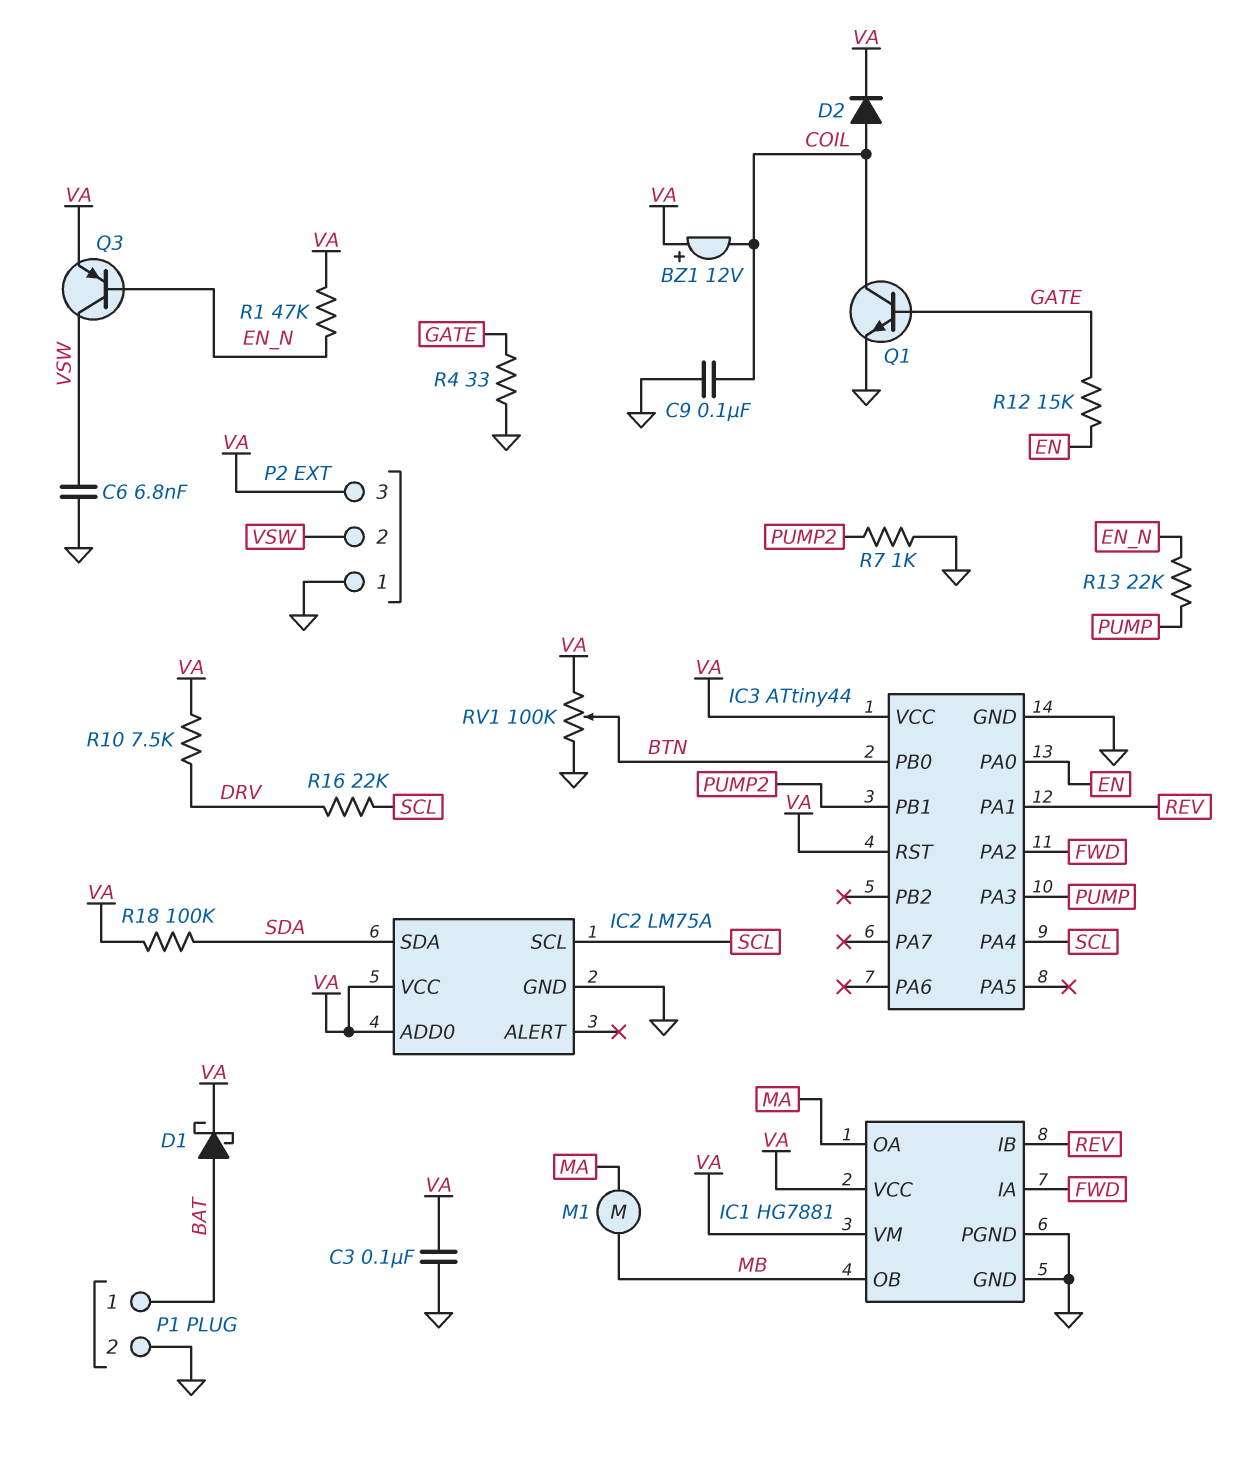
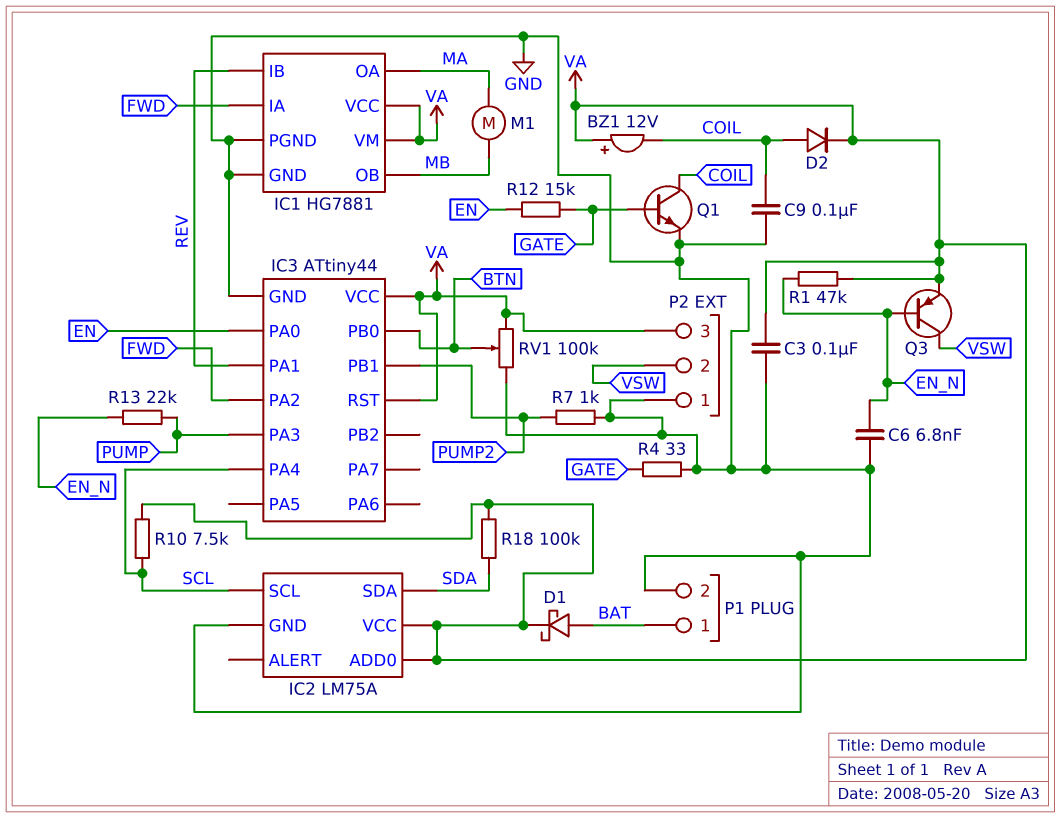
C6: 6.8nF (GND, VSW) -> 6.8nF (EN_N, GND)
R10: 7.5k (DRV, VA) -> 7.5k (SCL, VA)
R16: 22k (DRV, SCL) -> none

